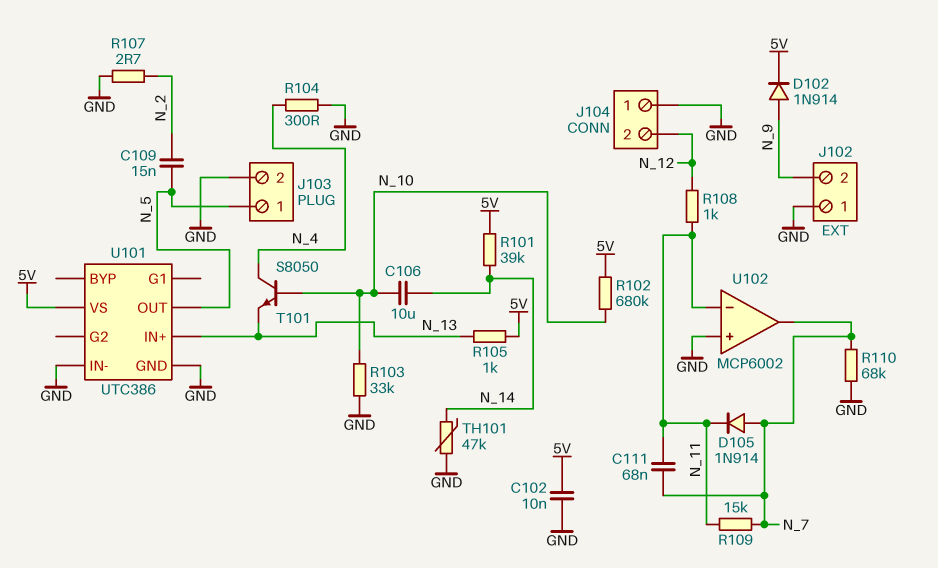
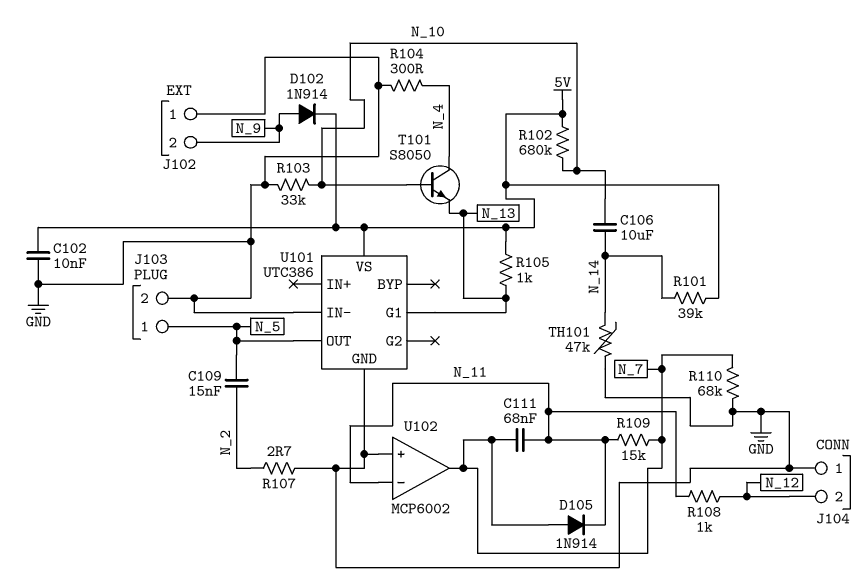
U101 pin G1: none -> N_13
U101 pin IN+: N_13 -> none

